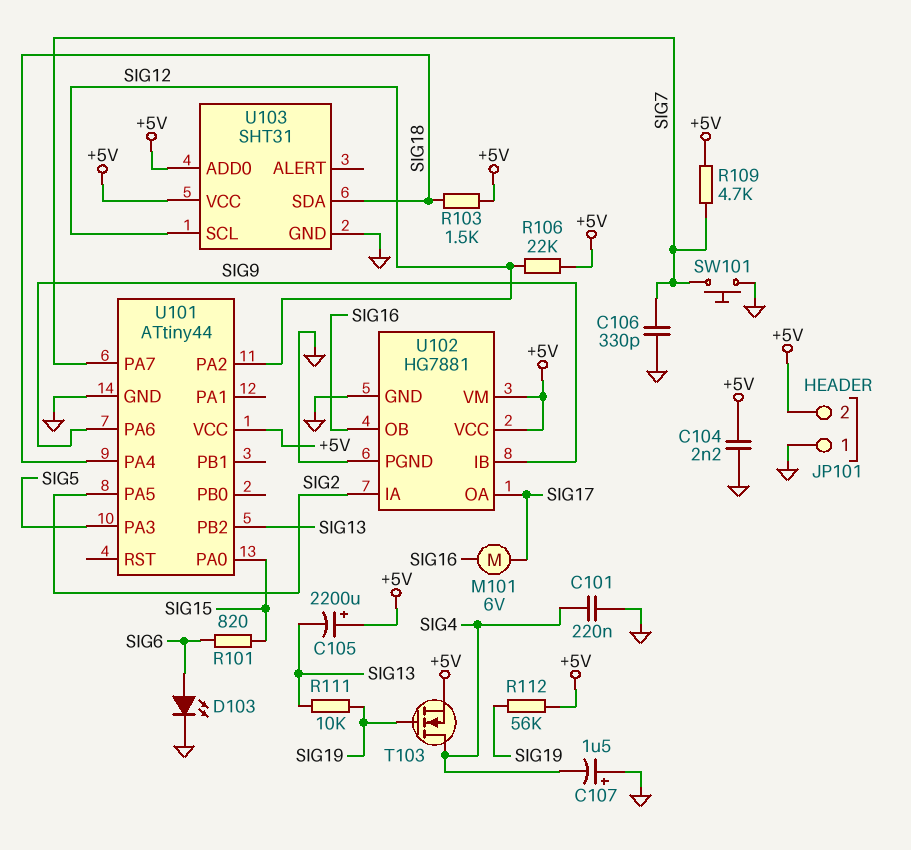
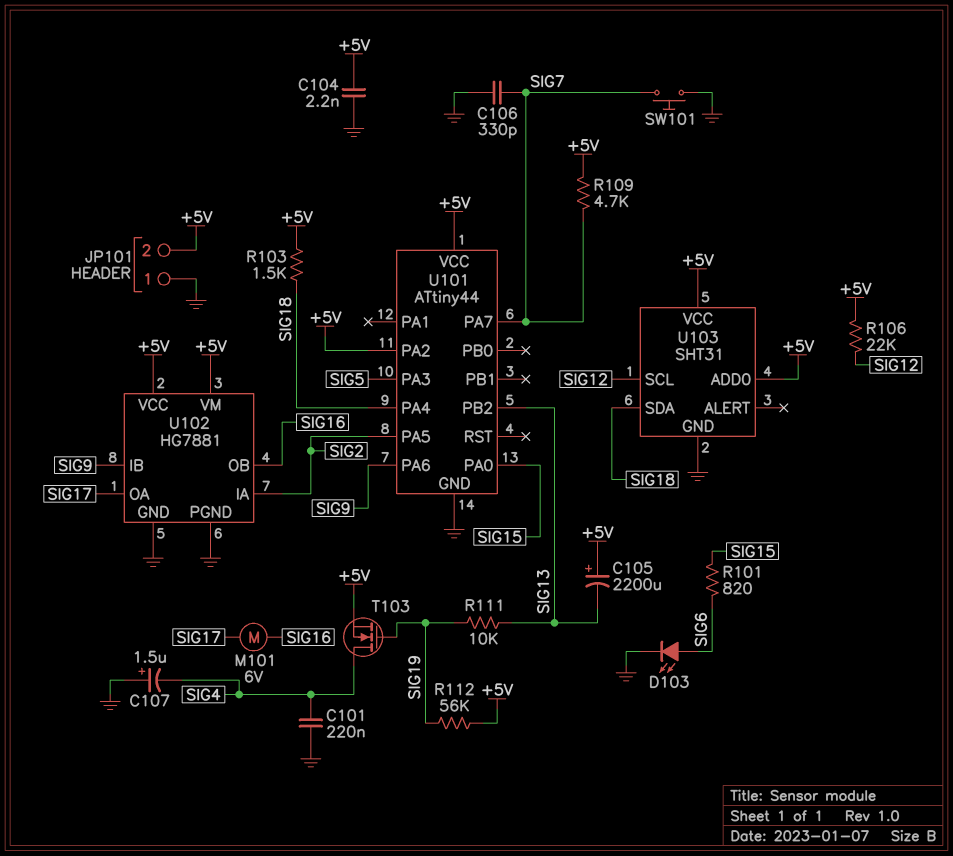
U101 pin PA2: SIG12 -> +5V

